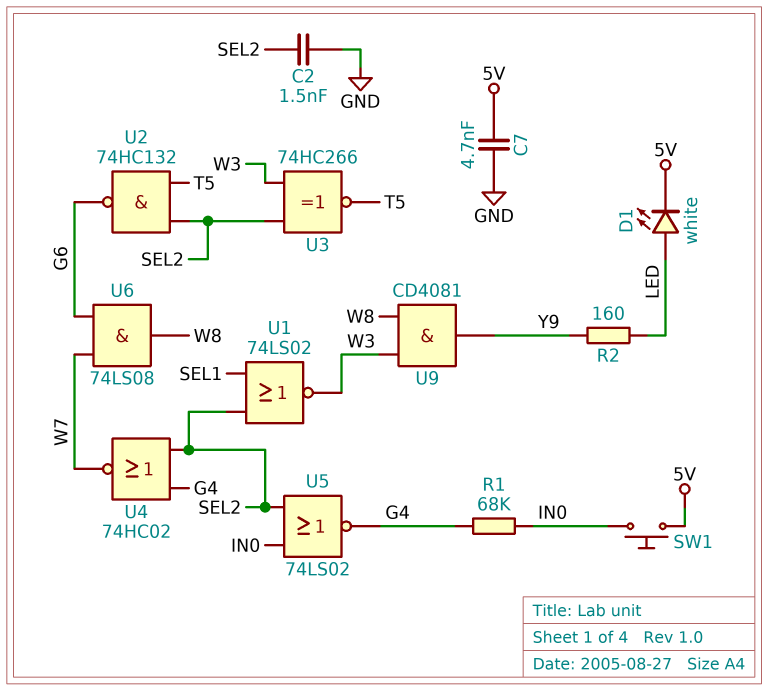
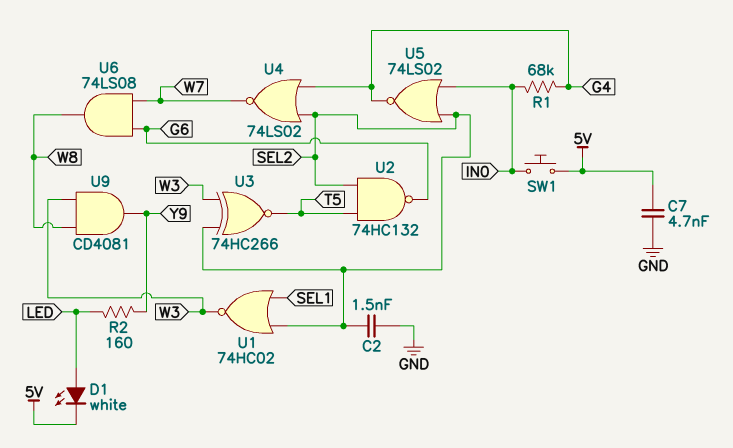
U1: NOR 74LS02 (in SEL1, in SEL2, out W3) -> NOR 74HC02 (in SEL1, in SEL2, out W3)
U4: NOR 74HC02 (in G4, in SEL2, out W7) -> NOR 74LS02 (in G4, in SEL2, out W7)

